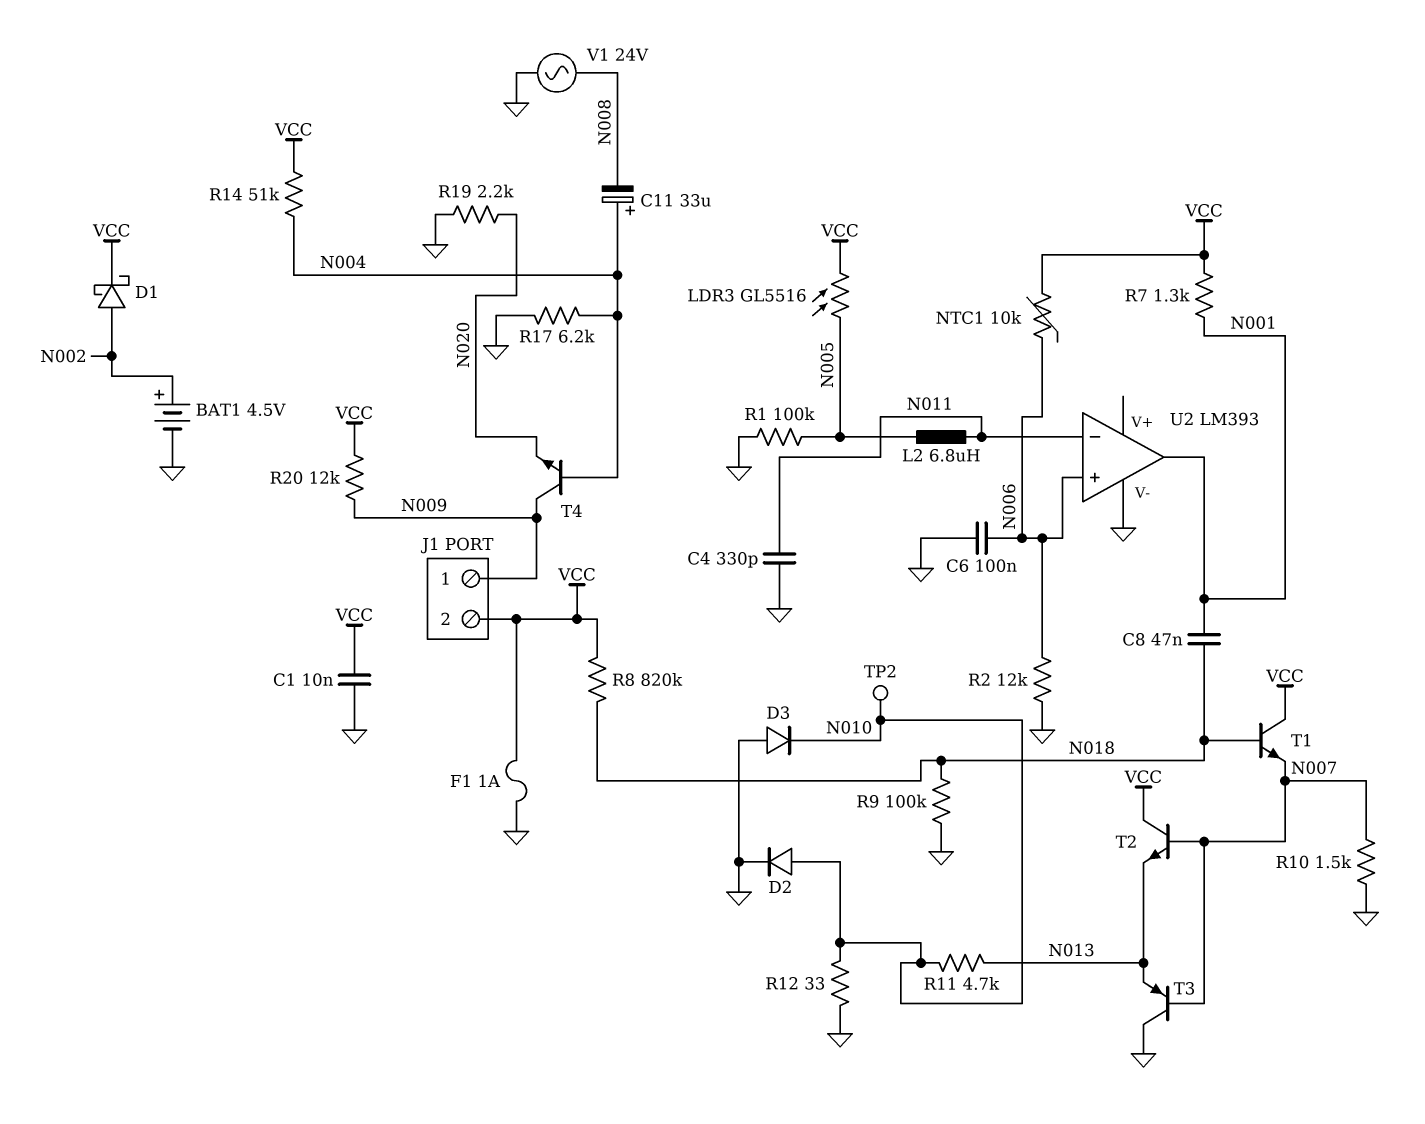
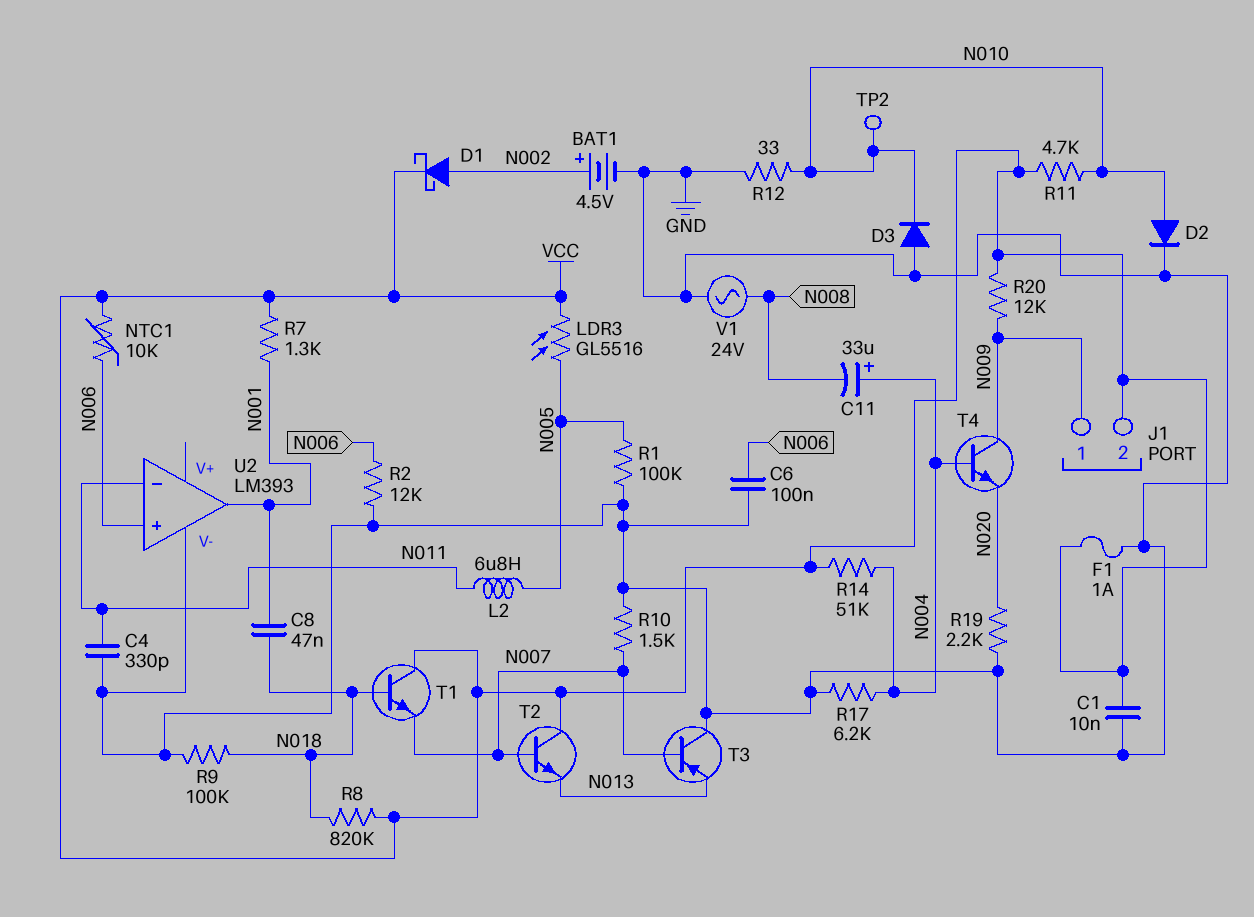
R11: 4.7k (N010, N013) -> 4.7k (N010, VCC)

